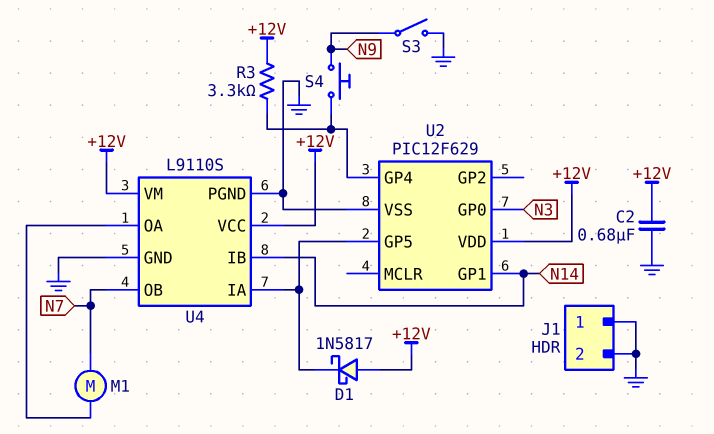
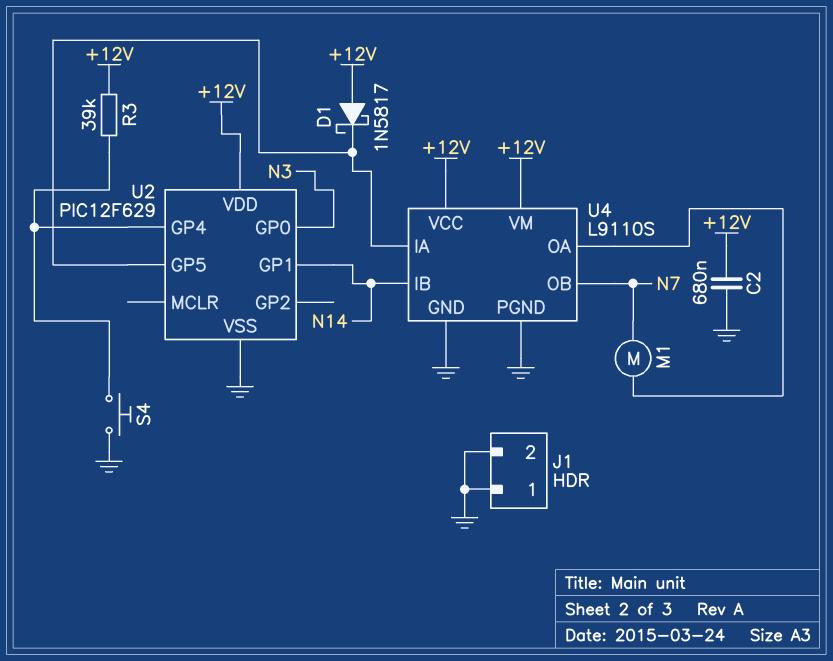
R3: 3.3k (+12V, U2/GP4) -> 39k (+12V, U2/GP4)
S3: switch (GND, N9) -> none
S4: button (N9, U2/GP4) -> button (GND, U2/GP4)

